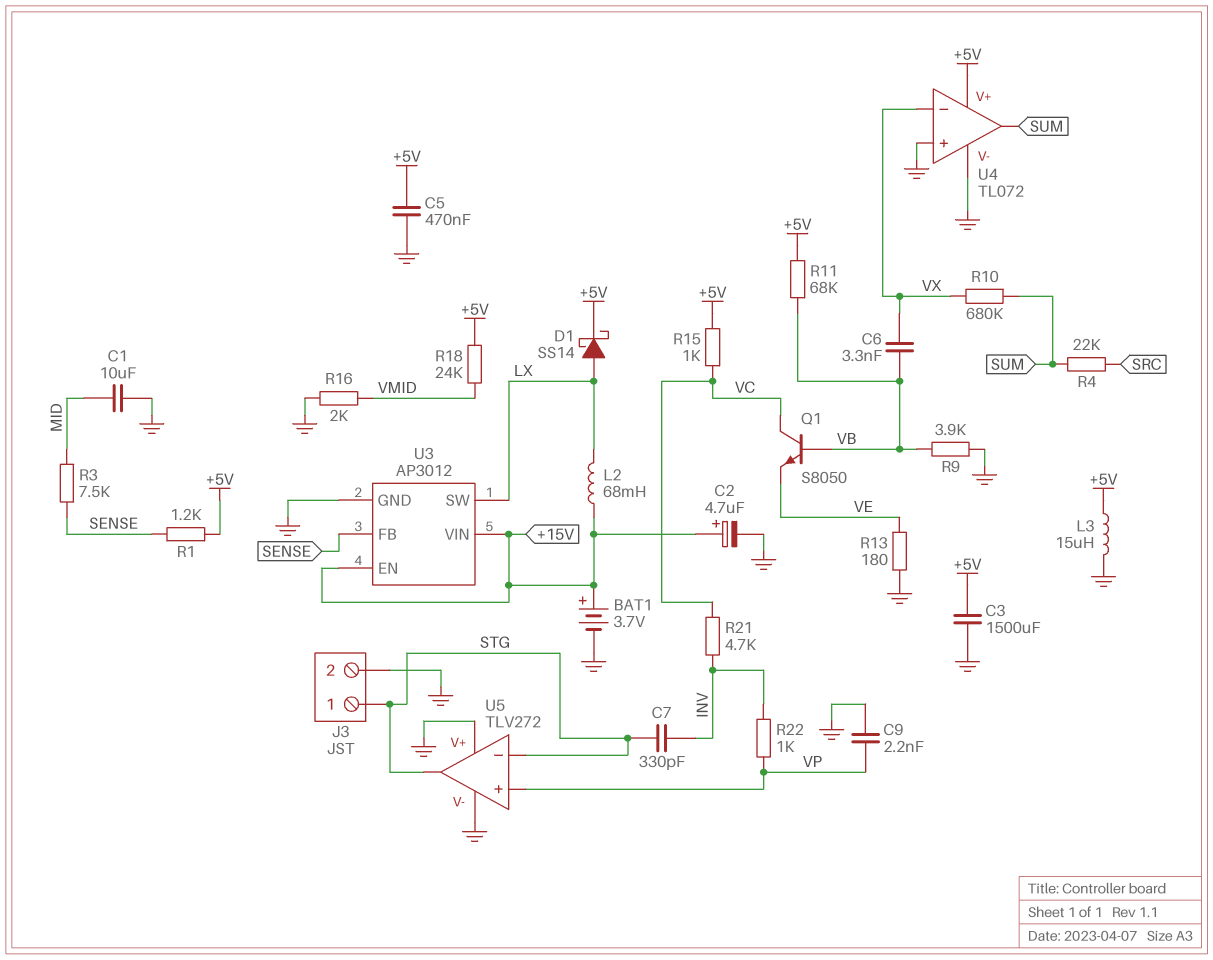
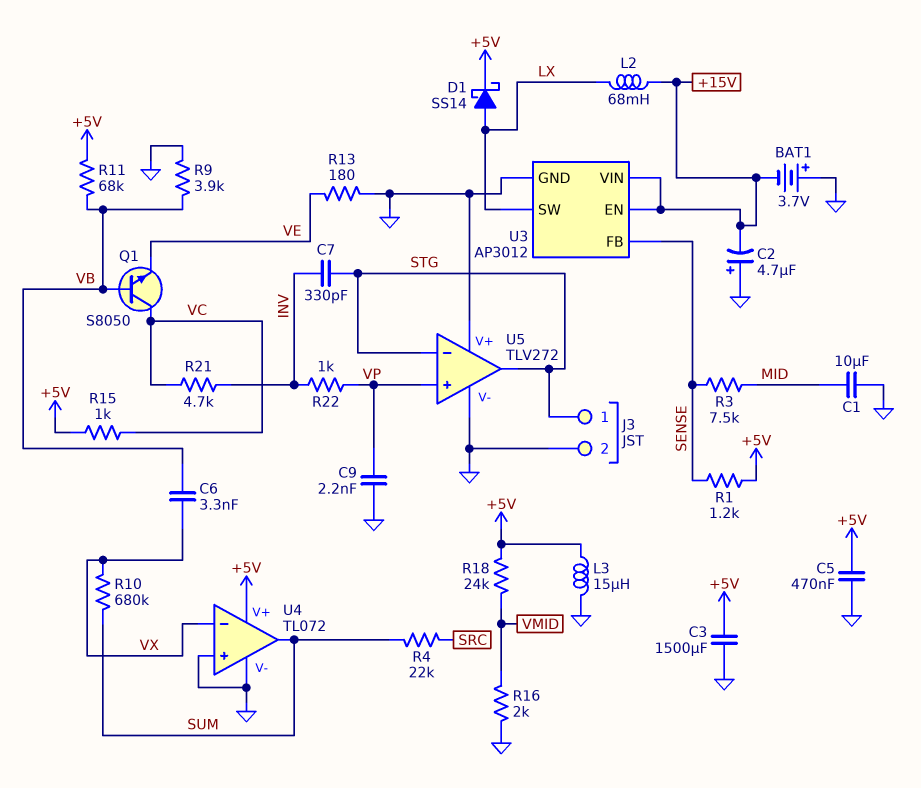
BAT1: 3.7V (plus +15V, minus GND) -> 3.7V (plus GND, minus +15V)
C2: 4.7uF (plus +15V, minus GND) -> 4.7uF (plus GND, minus +15V)

